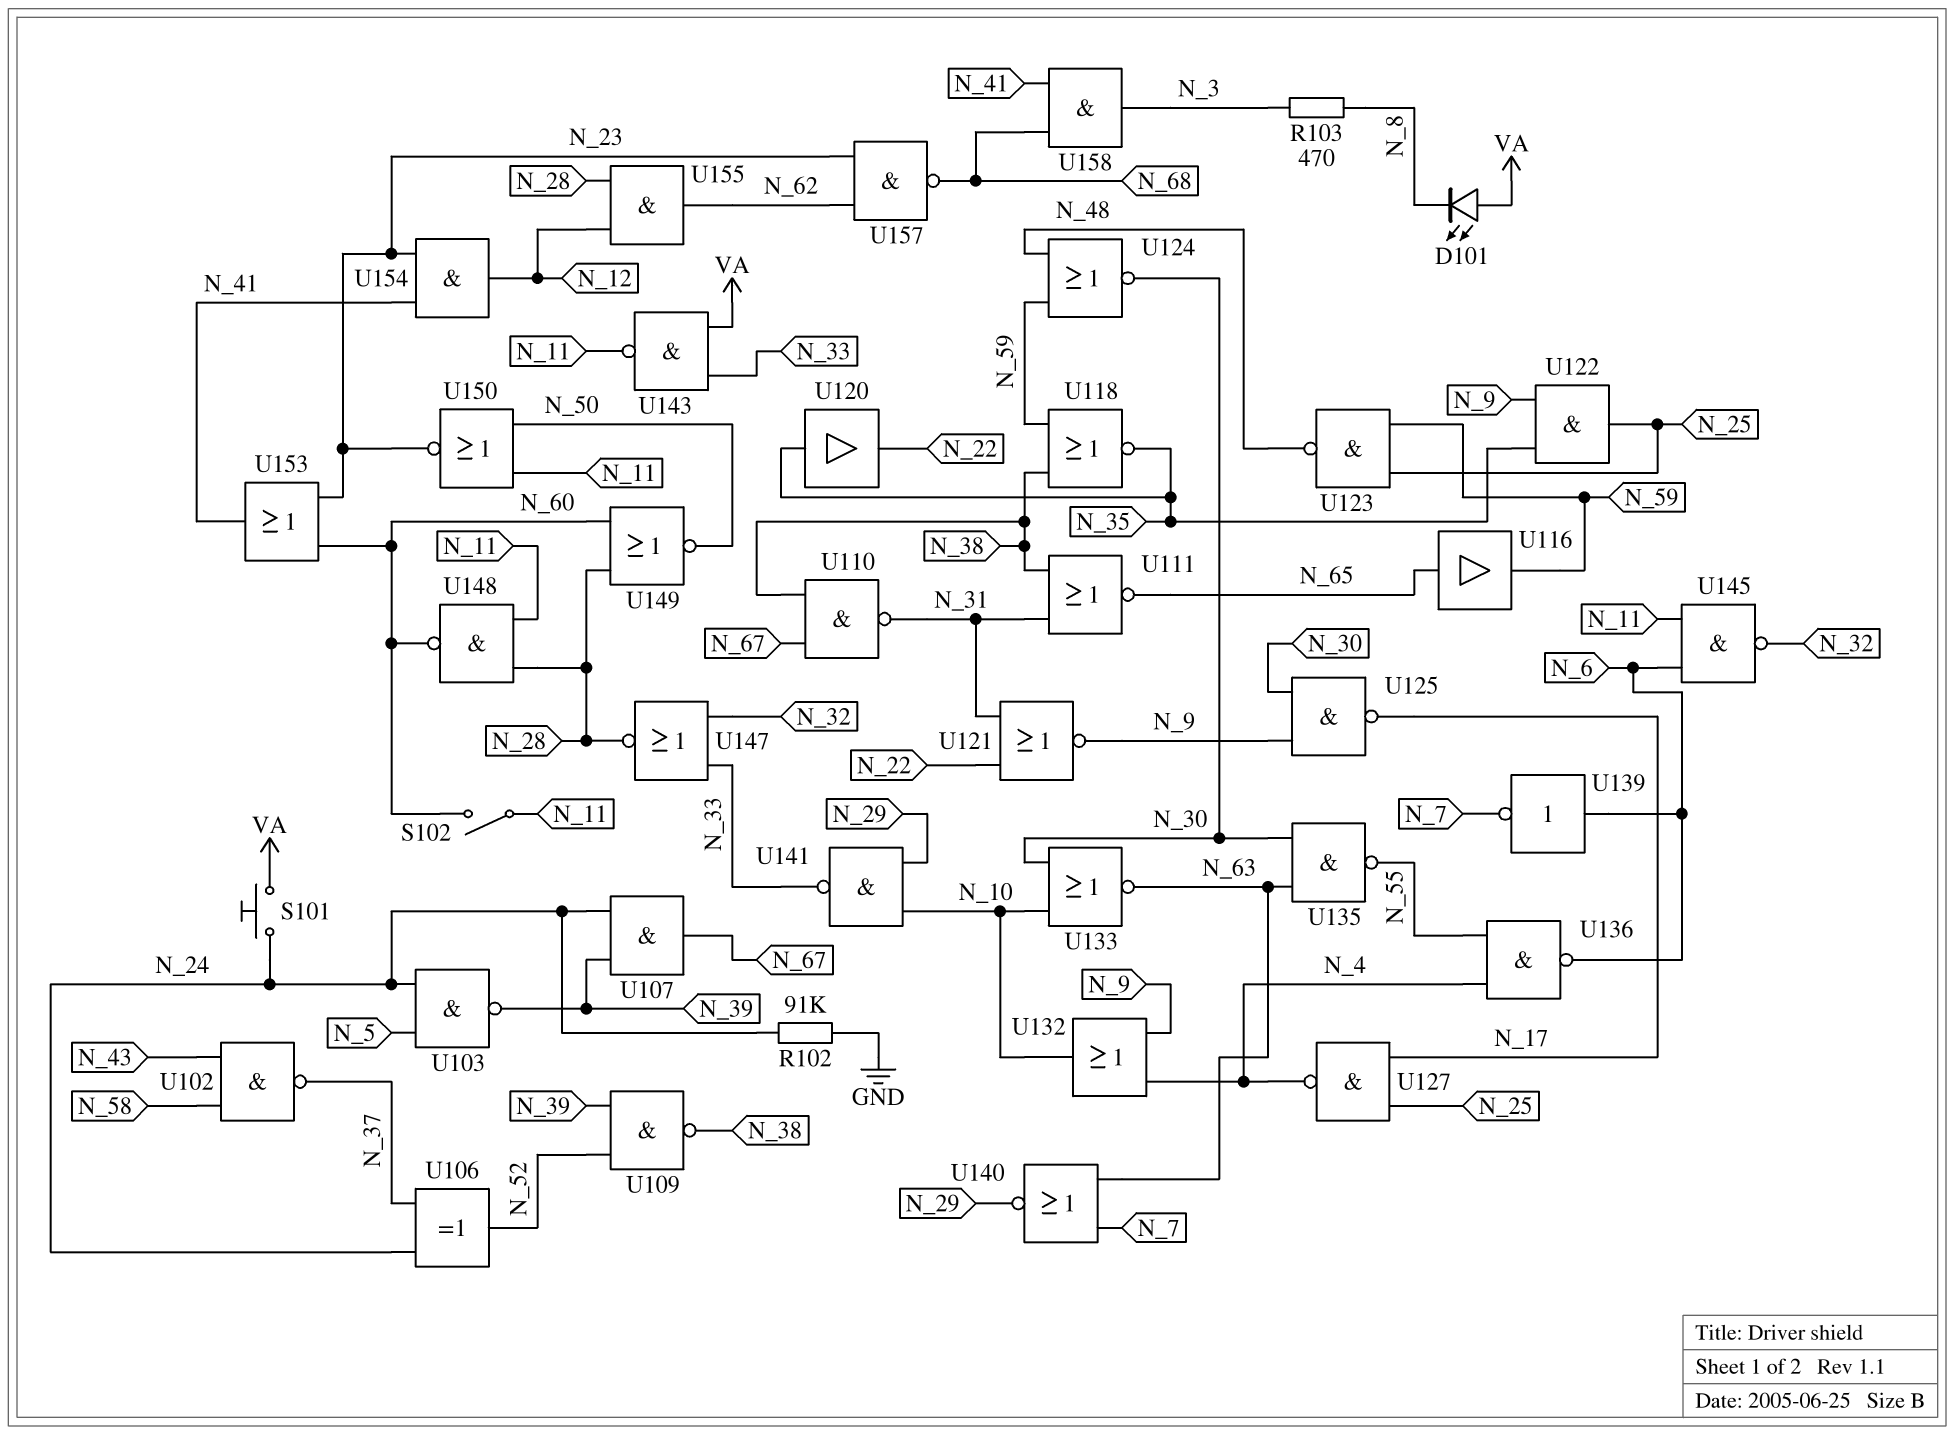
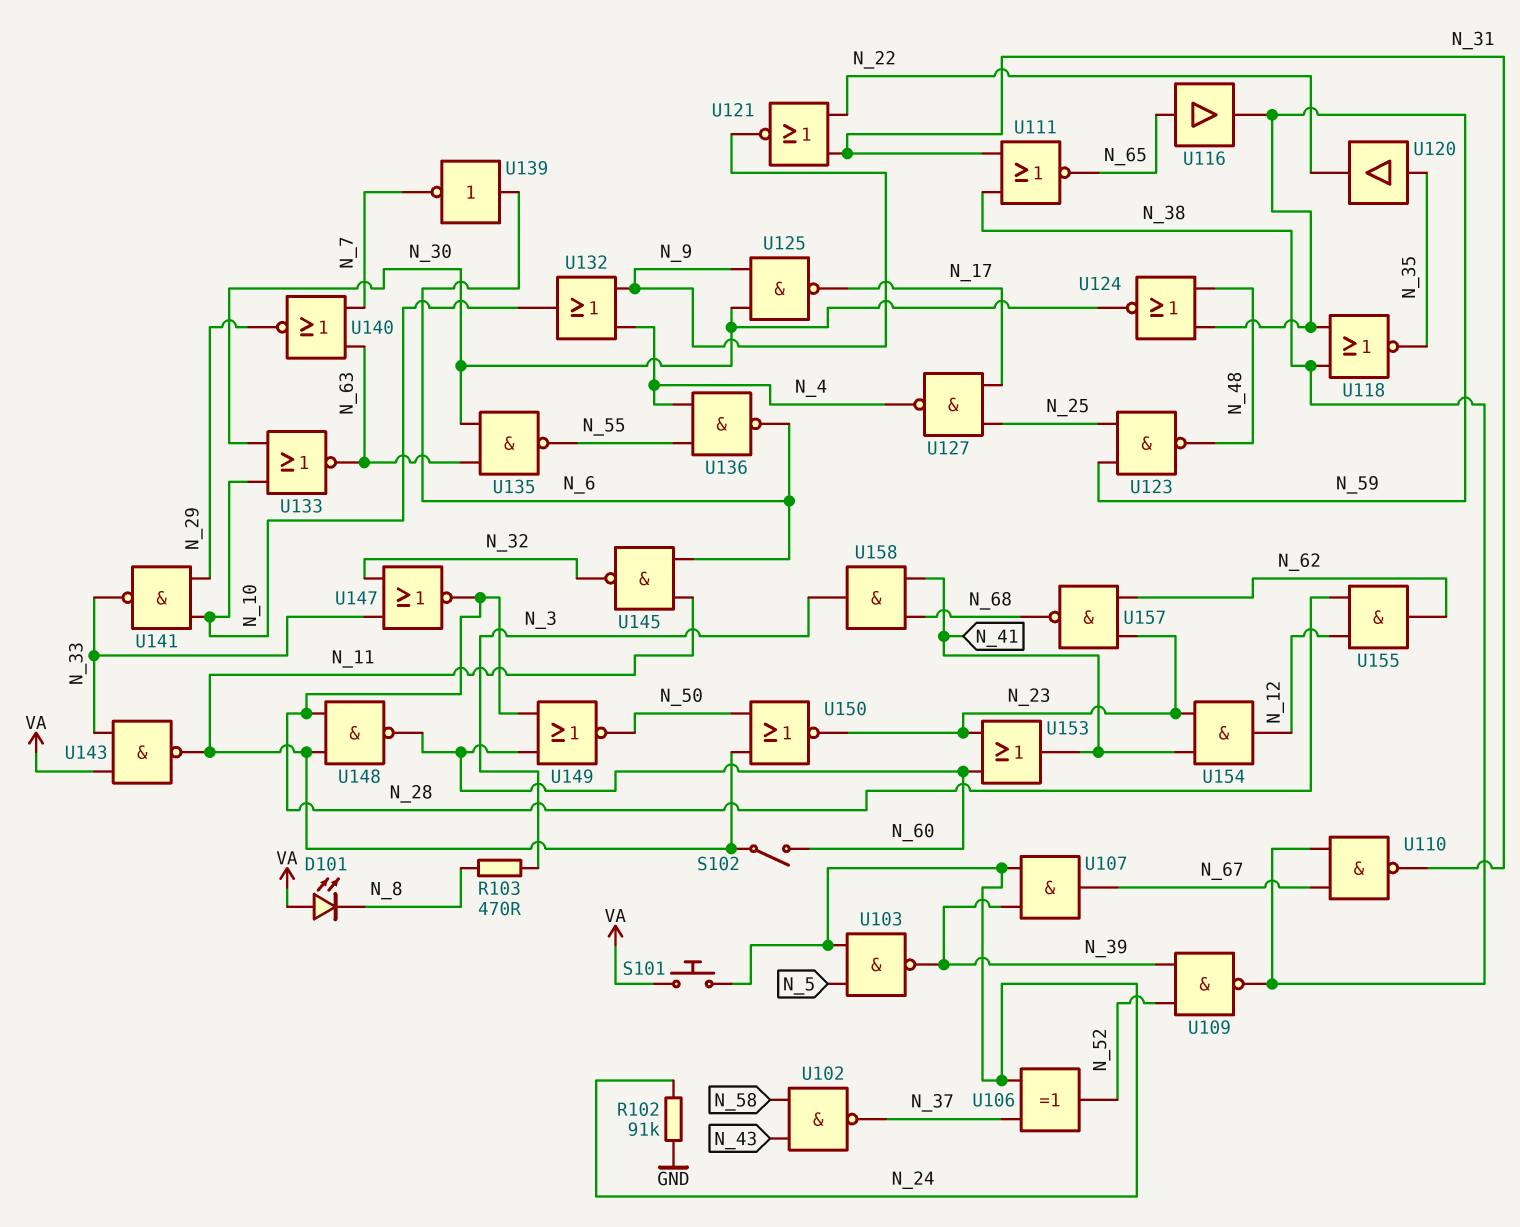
U122: AND (in N_9, in N_35, out N_25) -> none

